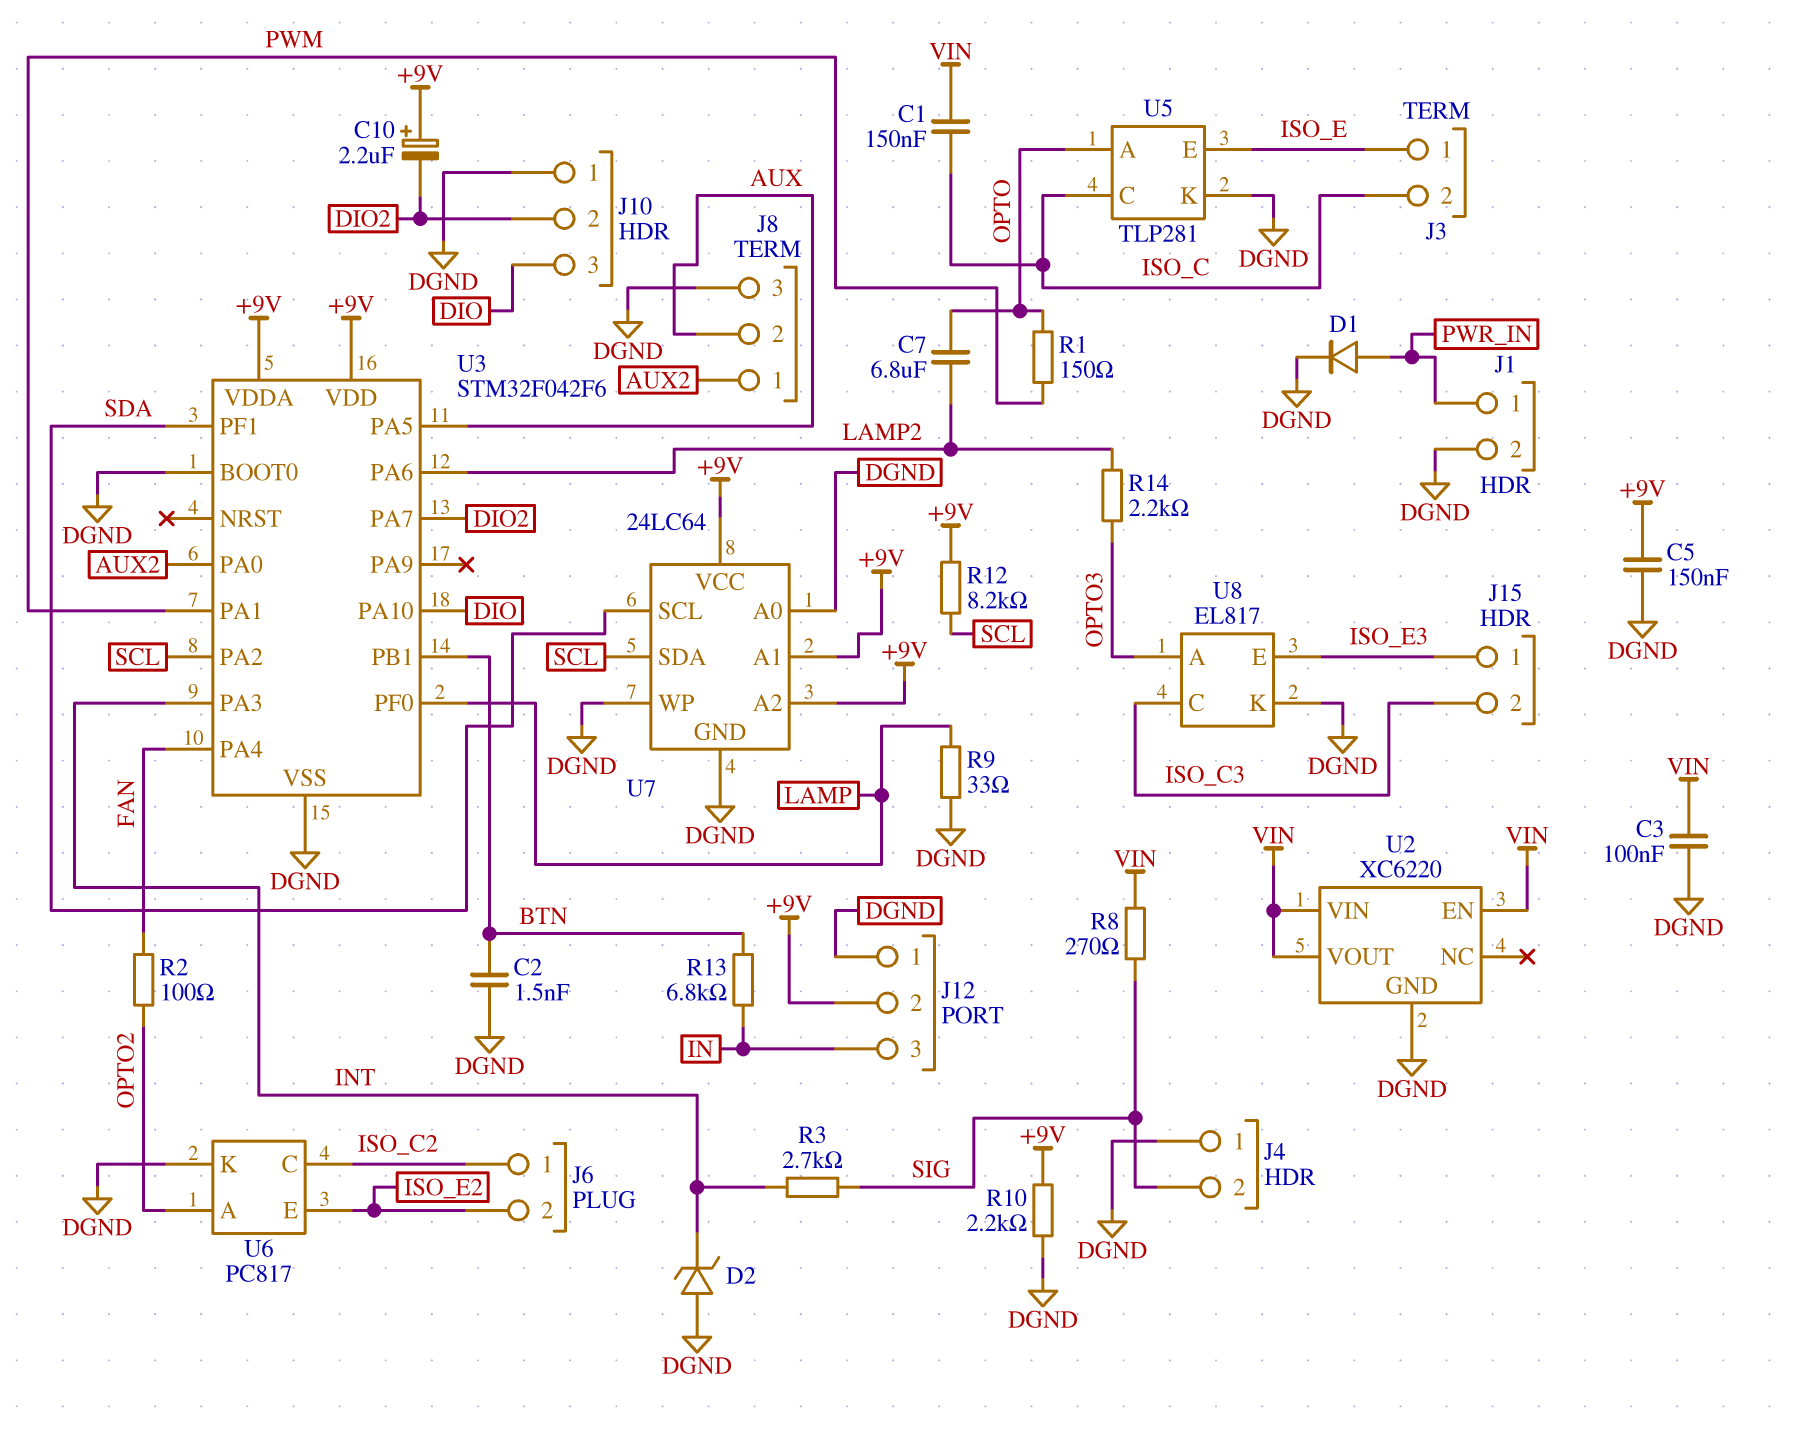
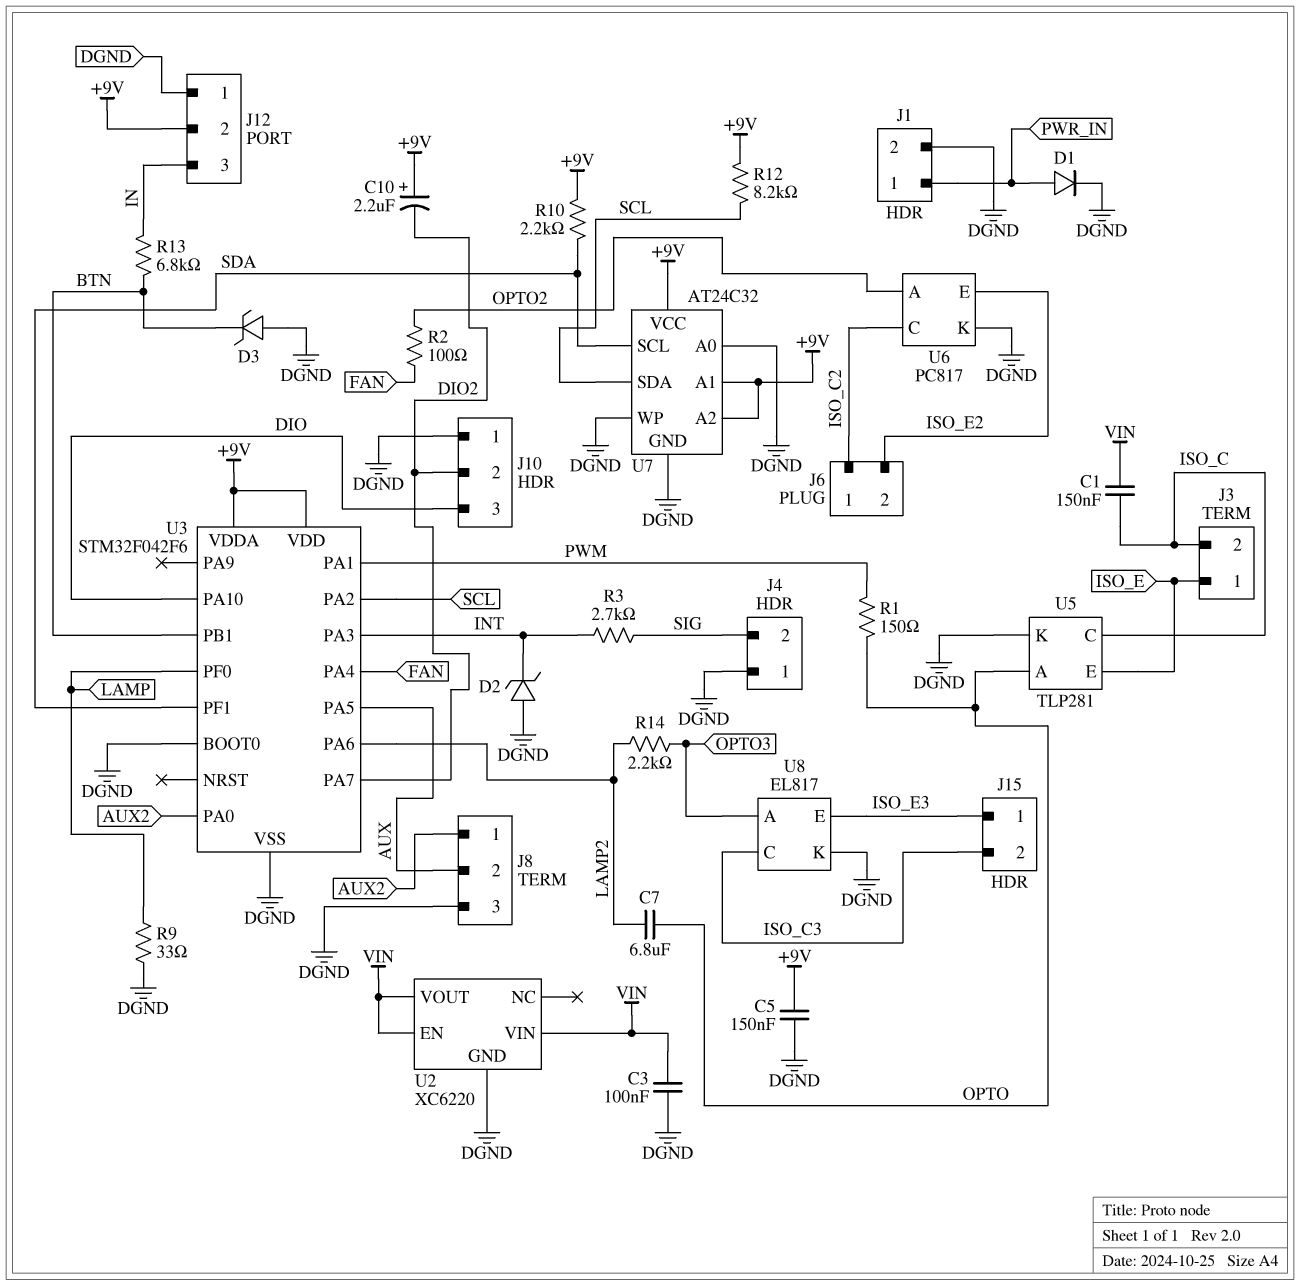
C2: 1.5nF (BTN, DGND) -> none
D3: none -> zener (A DGND, K BTN)
R8: 270 (SIG, VIN) -> none
R10: 2.2k (+9V, DGND) -> 2.2k (+9V, SDA)
U7: 24LC64 -> AT24C32

